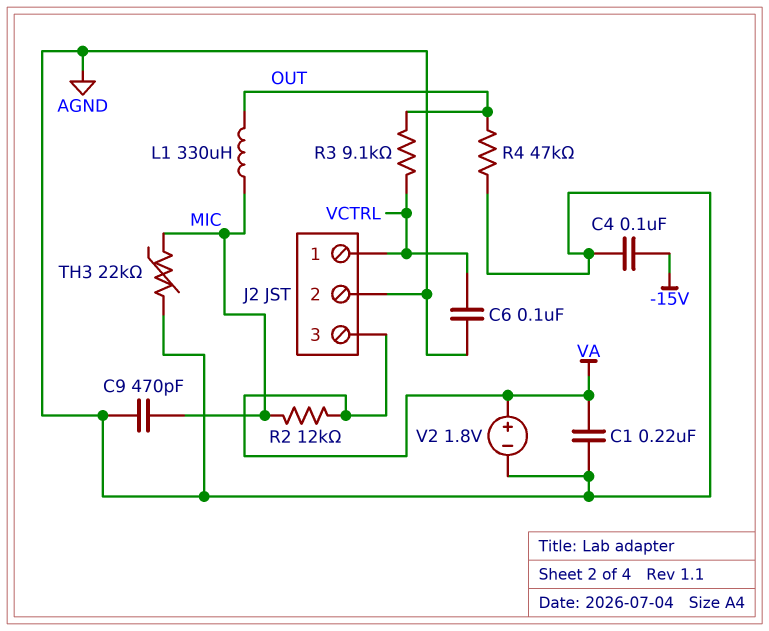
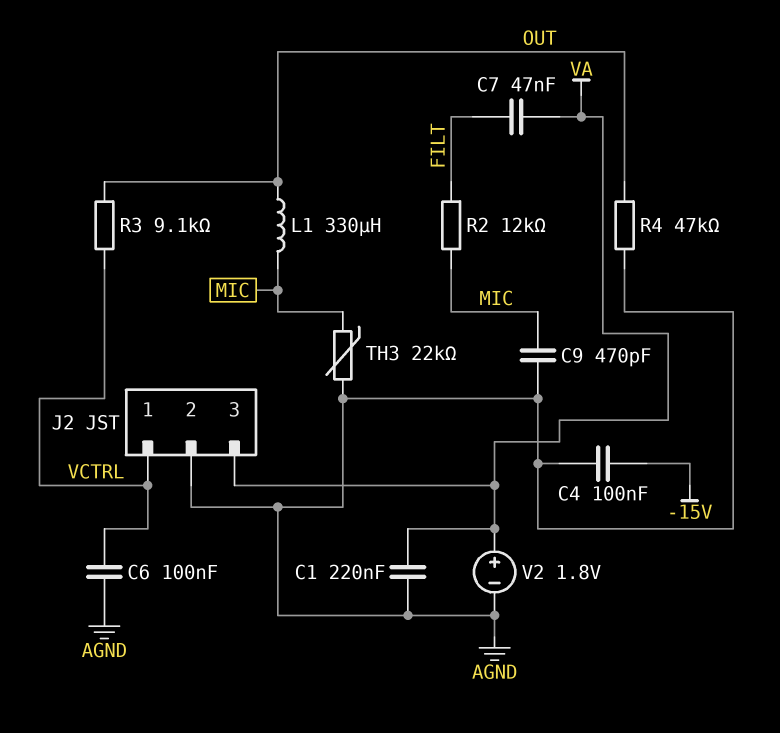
C7: none -> 47nF (FILT, VA)
R2: 12k (MIC, VA) -> 12k (FILT, MIC)

